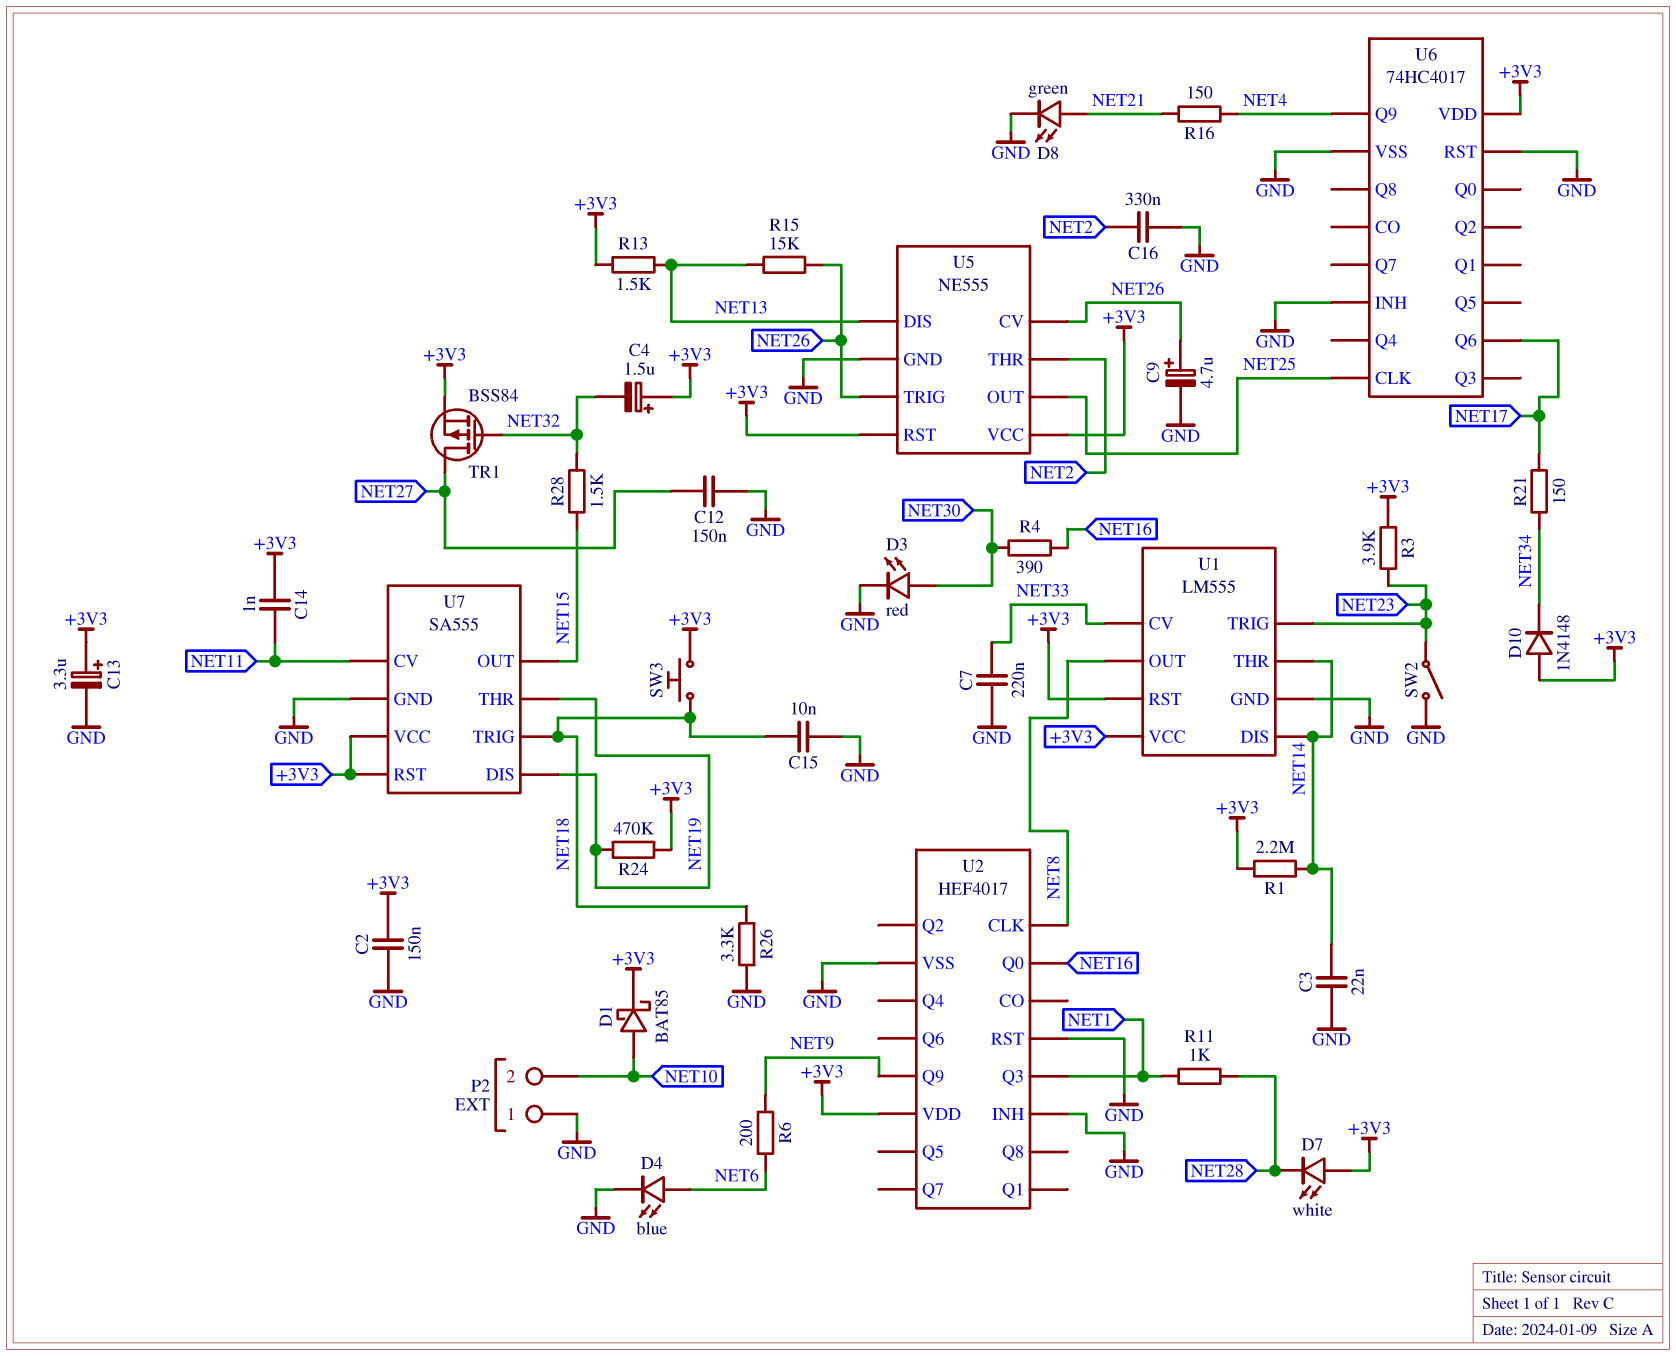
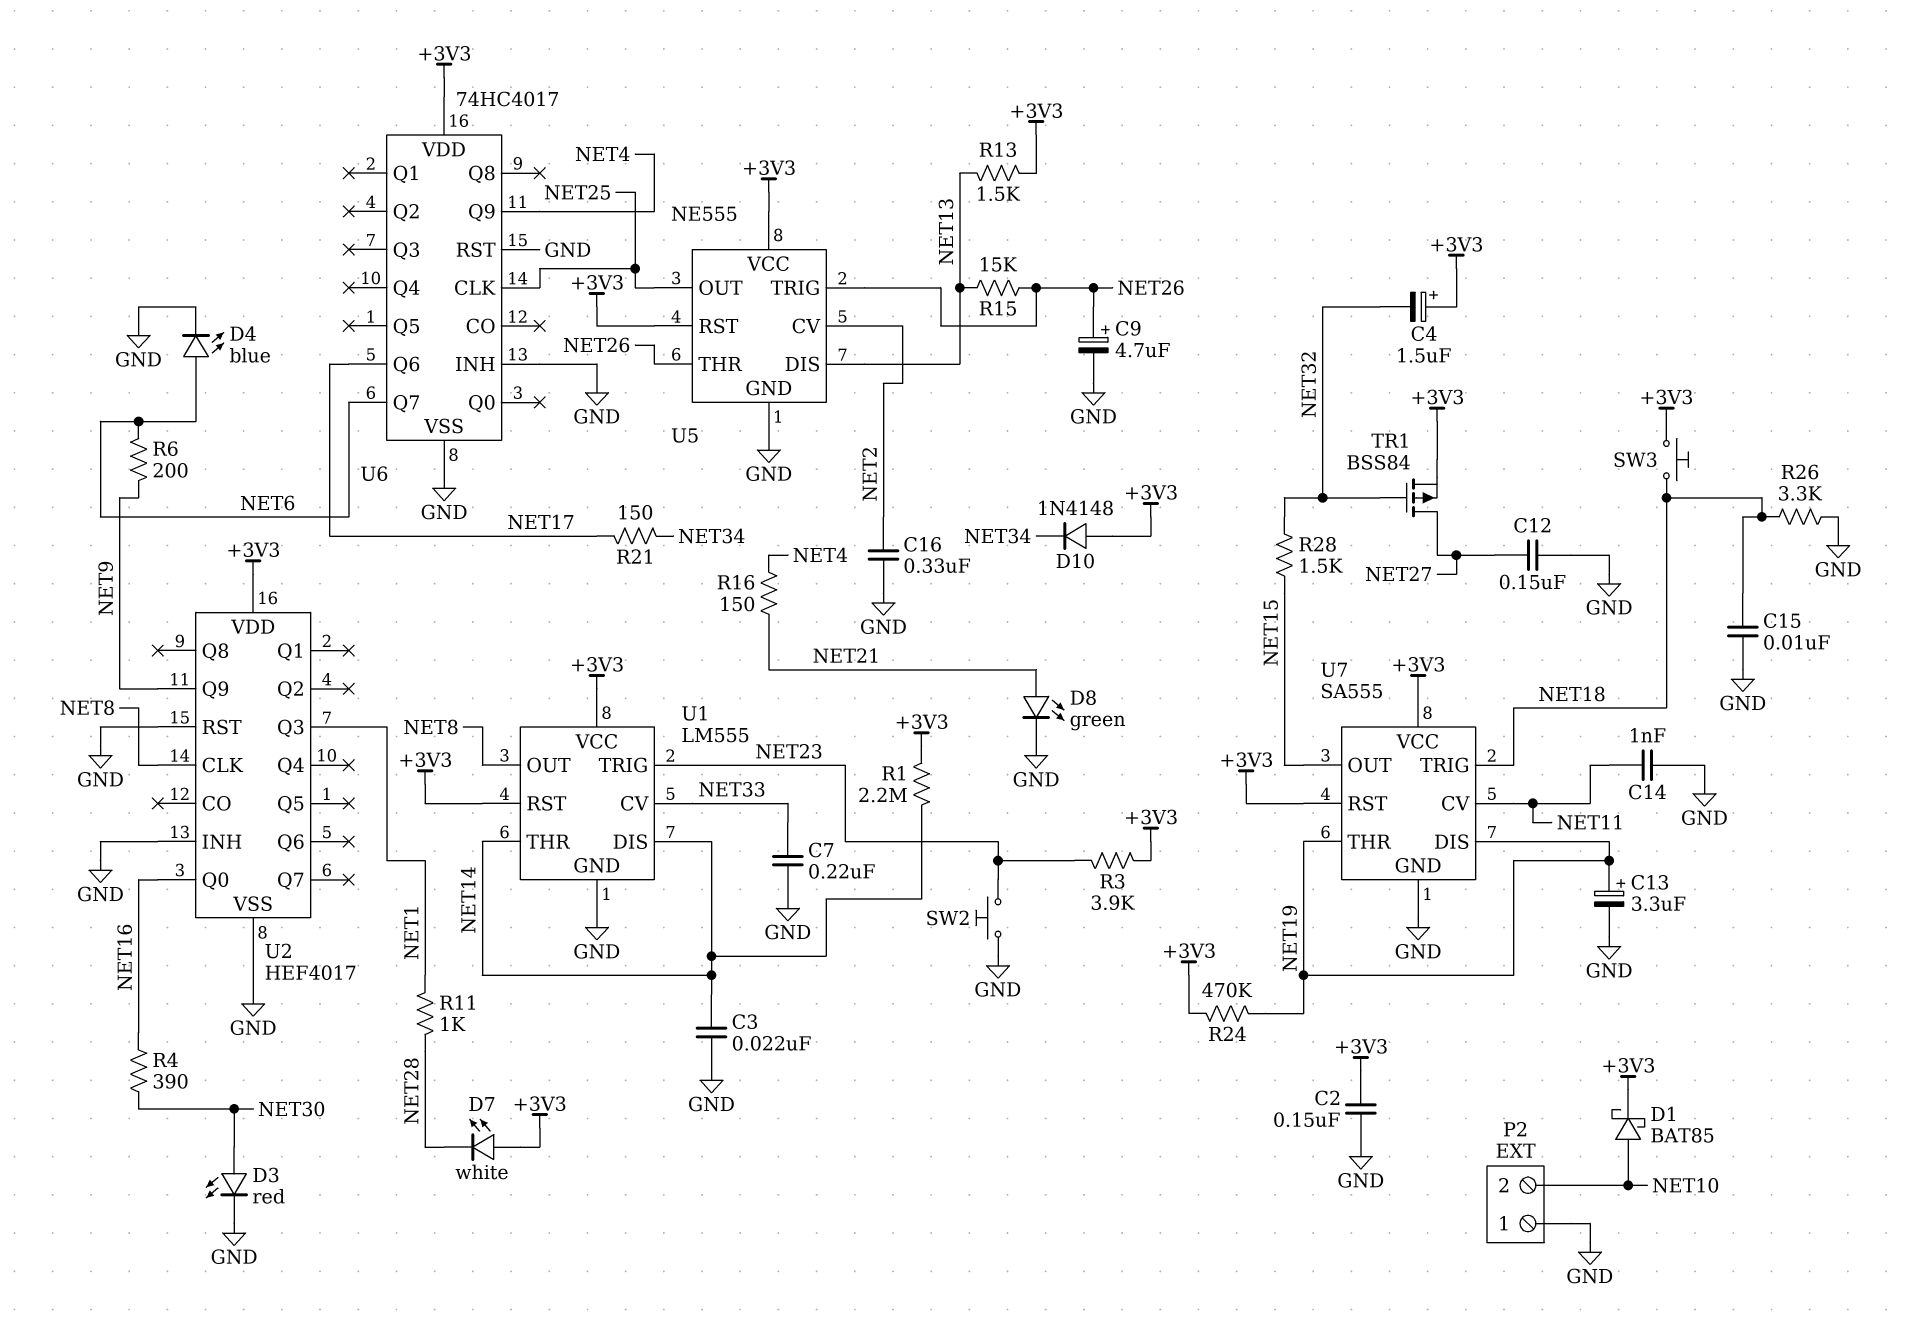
C13: 3.3uF (plus +3V3, minus GND) -> 3.3uF (plus NET19, minus GND)
C14: 1nF (+3V3, NET11) -> 1nF (GND, NET11)
SW2: switch (GND, NET23) -> button (GND, NET23)
U5 pin CV: NET26 -> NET2
U5 pin THR: NET2 -> NET26
U6 pin Q7: none -> NET6

